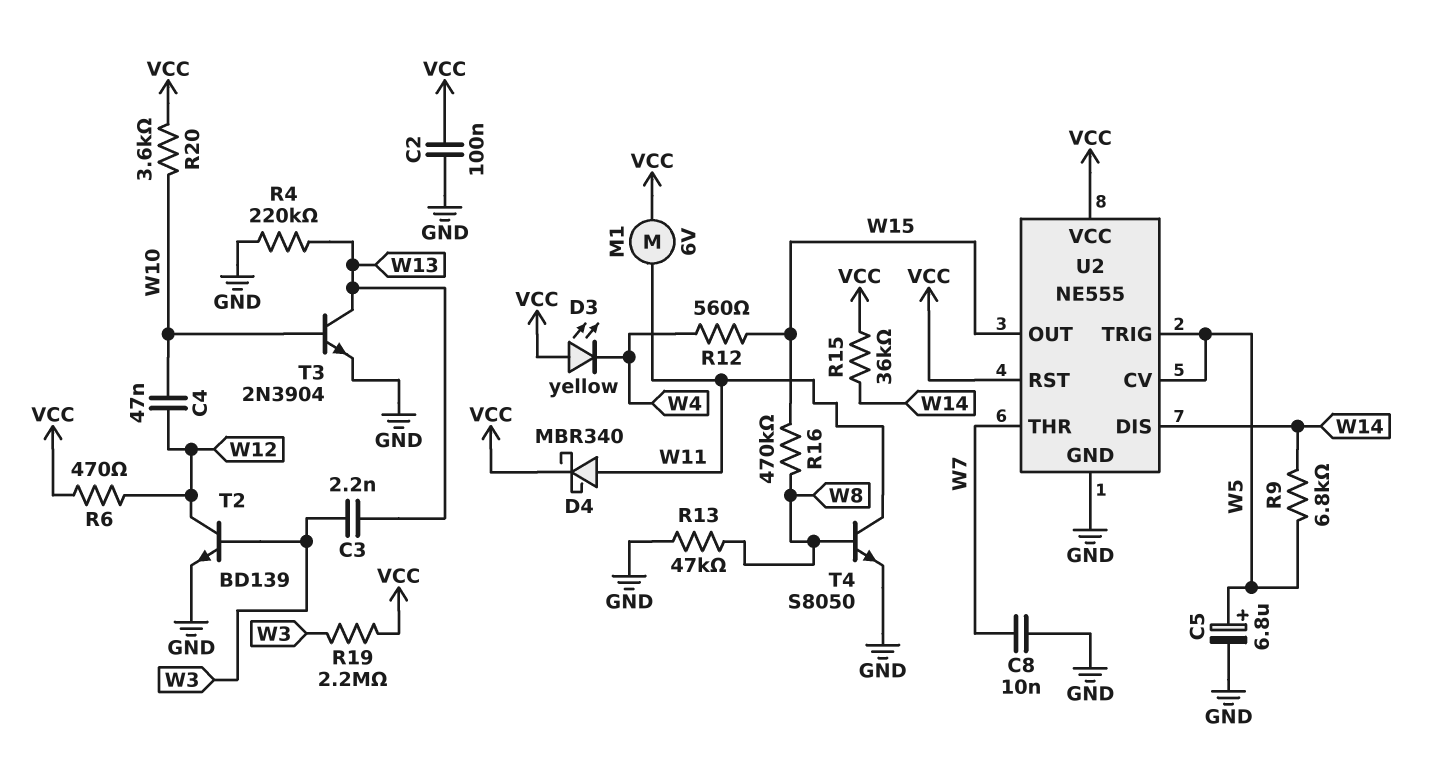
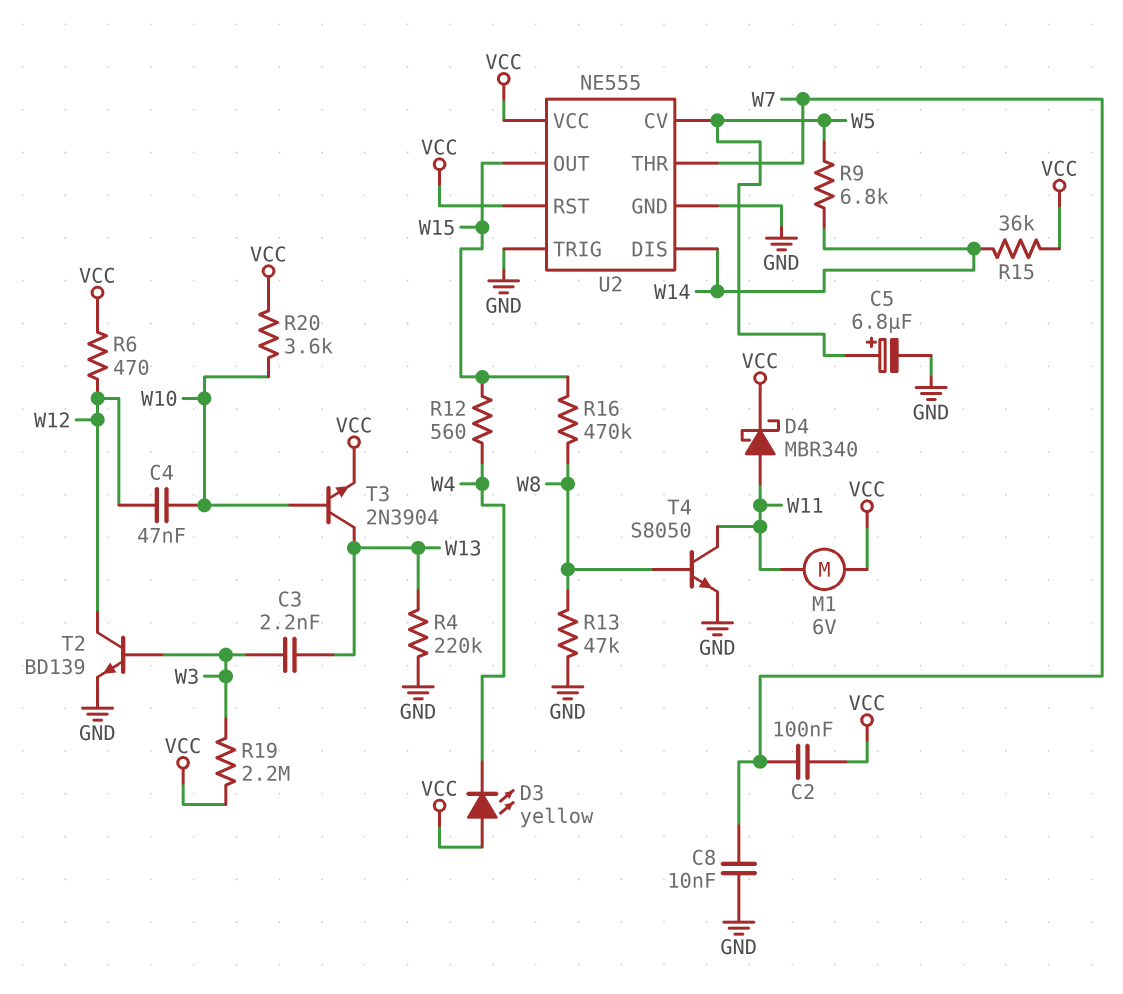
C2: 100nF (GND, VCC) -> 100nF (VCC, W7)
T3: NPN 2N3904 (B W10, C W13, E GND) -> NPN 2N3904 (B W10, C W13, E VCC)
U2 pin TRIG: W5 -> GND

